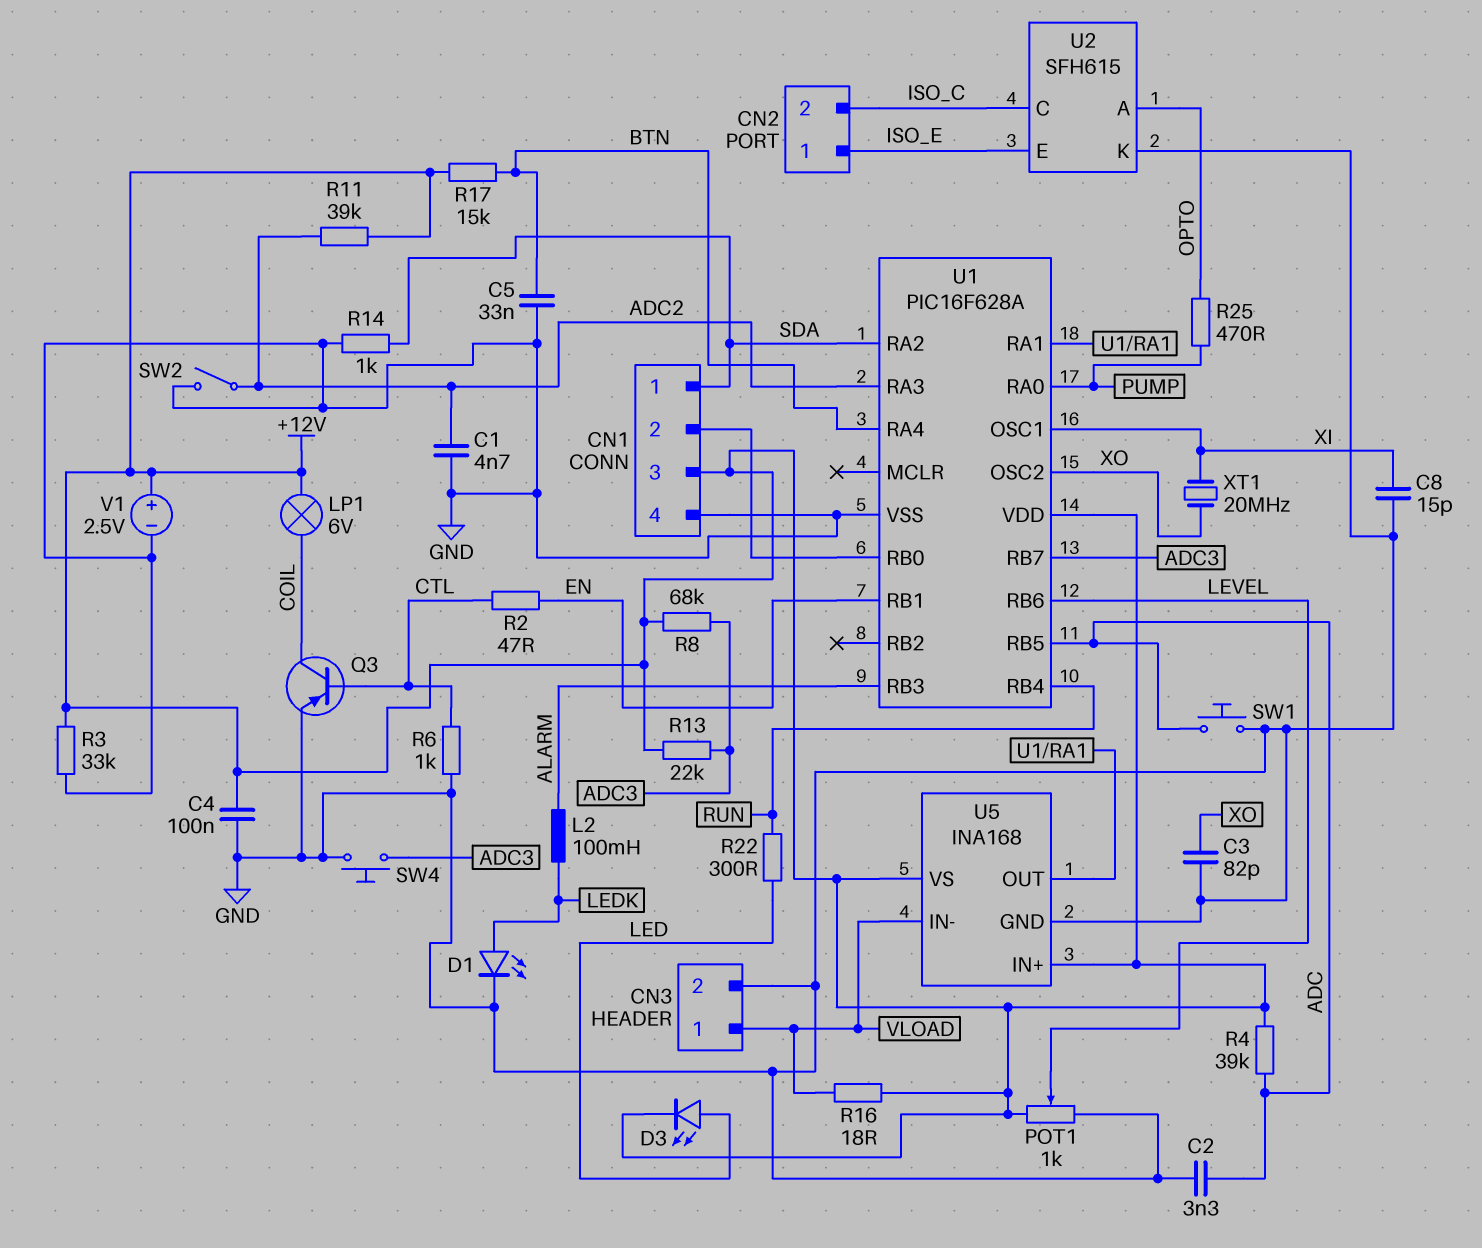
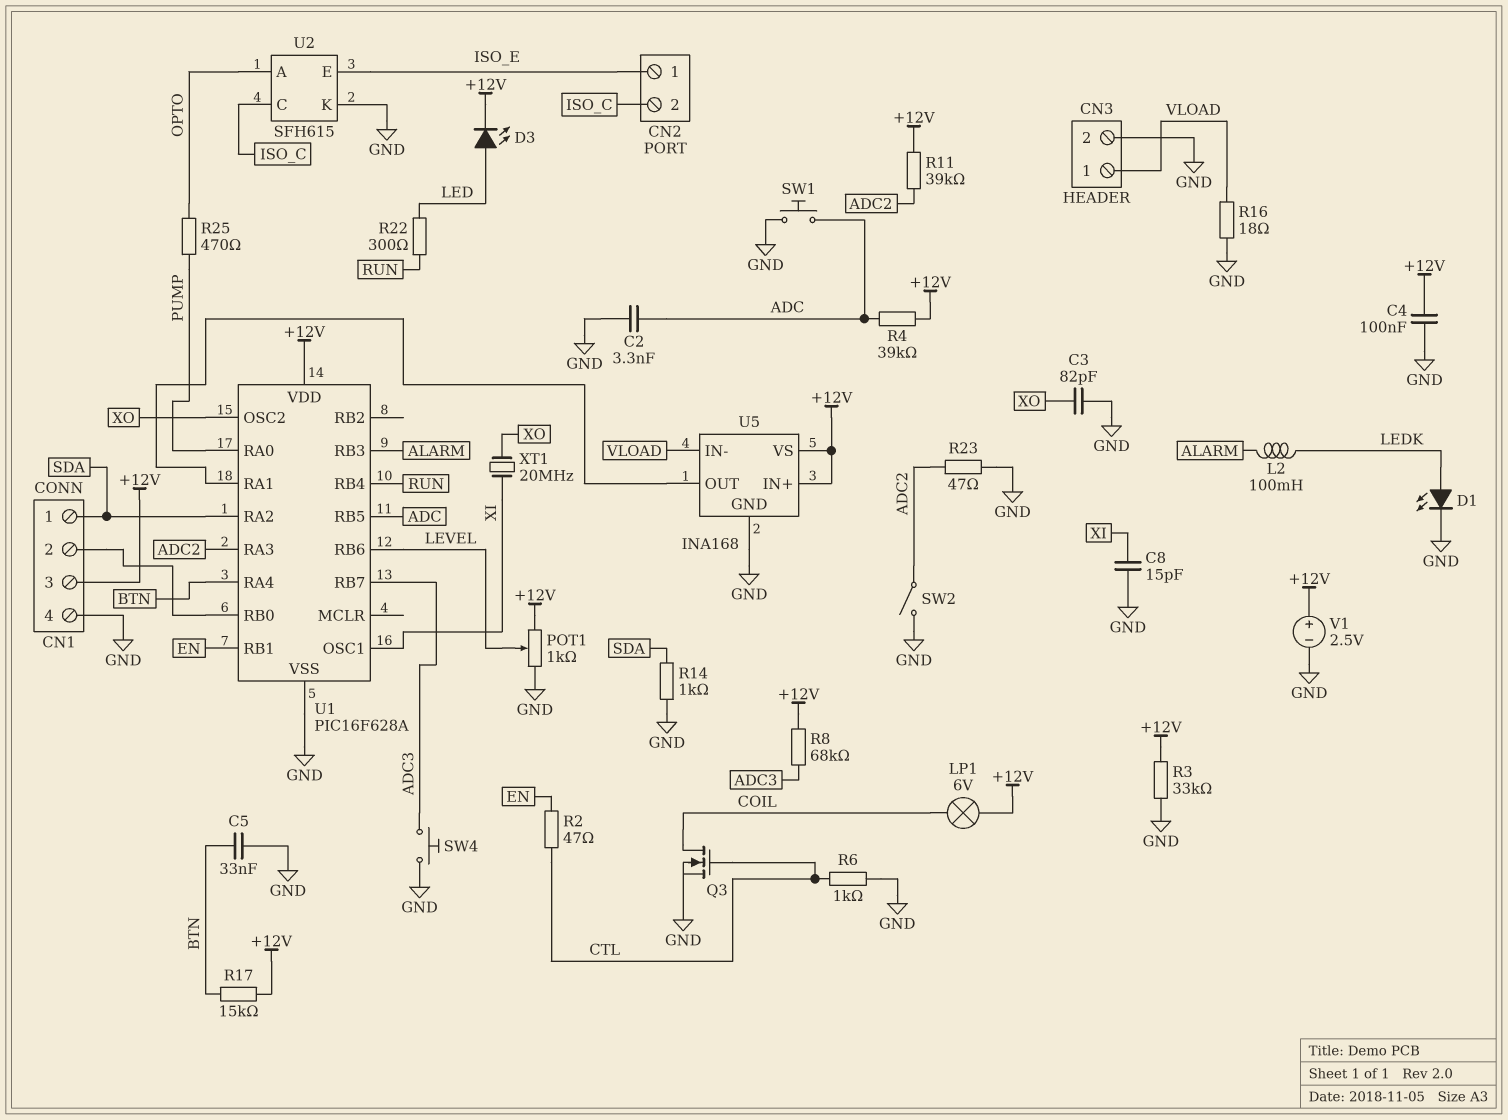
C1: 4.7nF (ADC2, GND) -> none
Q3: PNP (B CTL, C COIL, E GND) -> NMOS (G CTL, D COIL, S GND)
R13: 22k (+12V, ADC3) -> none
R16: 18 (+12V, VLOAD) -> 18 (GND, VLOAD)
R23: none -> 47 (ADC2, GND)

